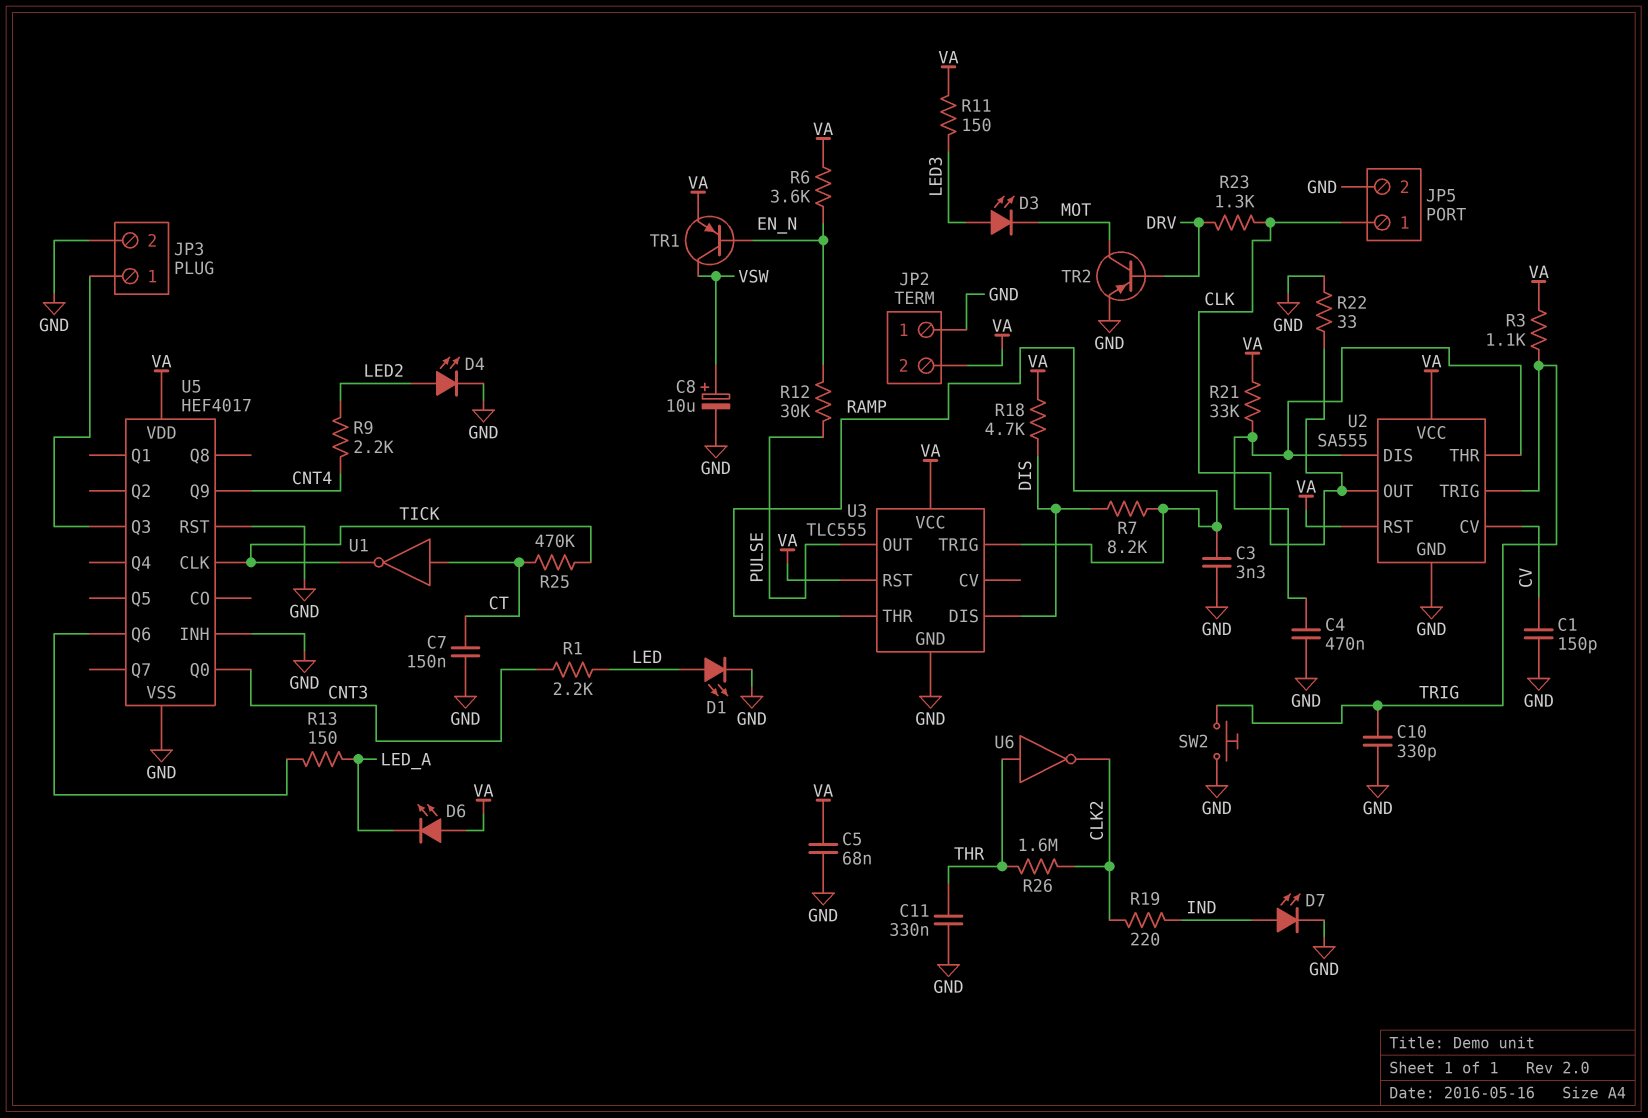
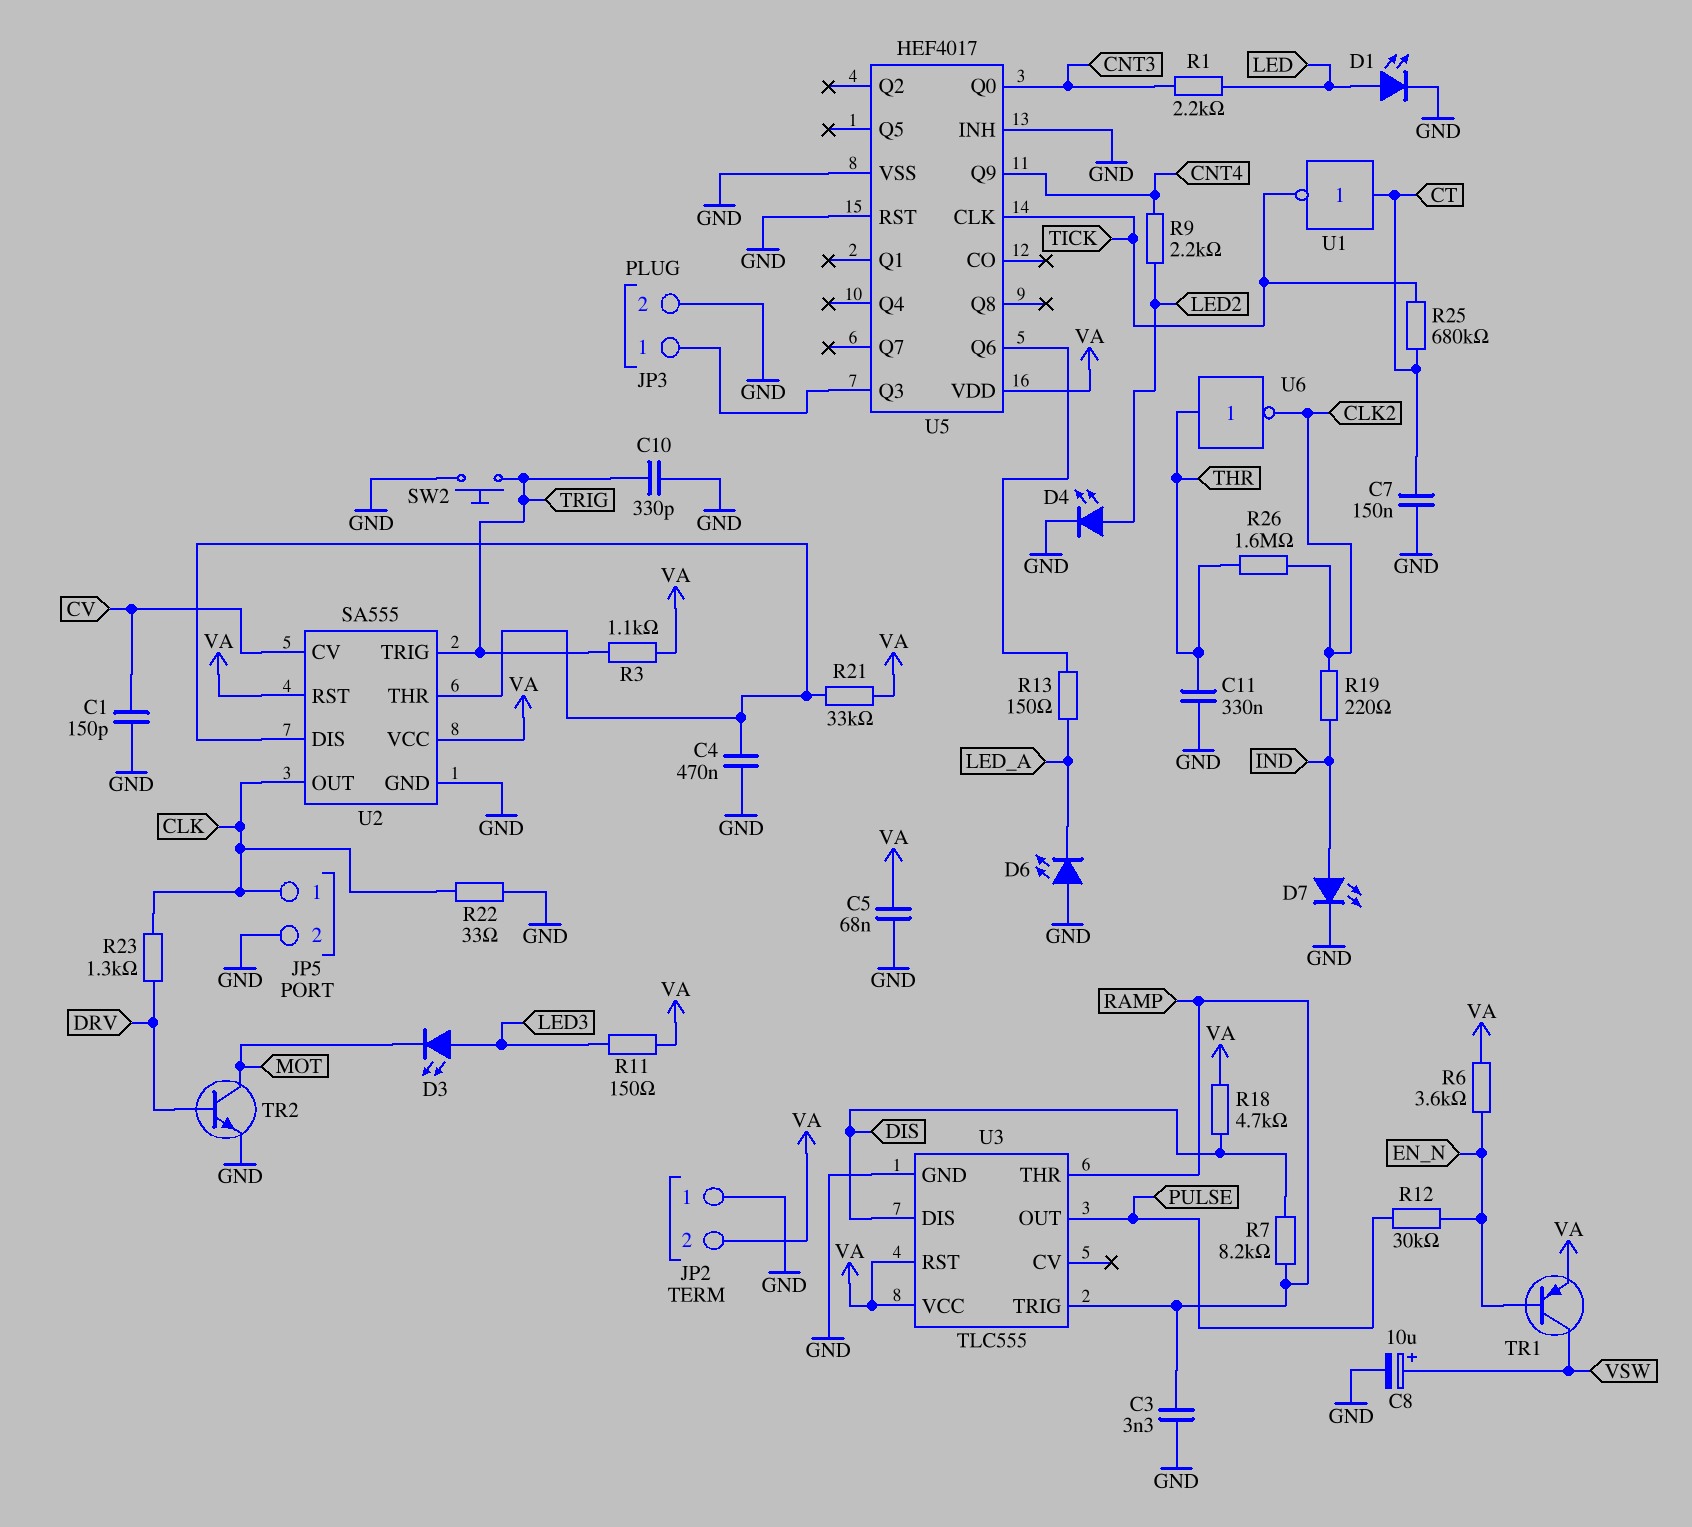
D6: LED (A VA, K LED_A) -> LED (A GND, K LED_A)
R25: 470k (CT, TICK) -> 680k (CT, TICK)
TR2: PNP (B DRV, C MOT, E GND) -> NPN (B DRV, C MOT, E GND)

